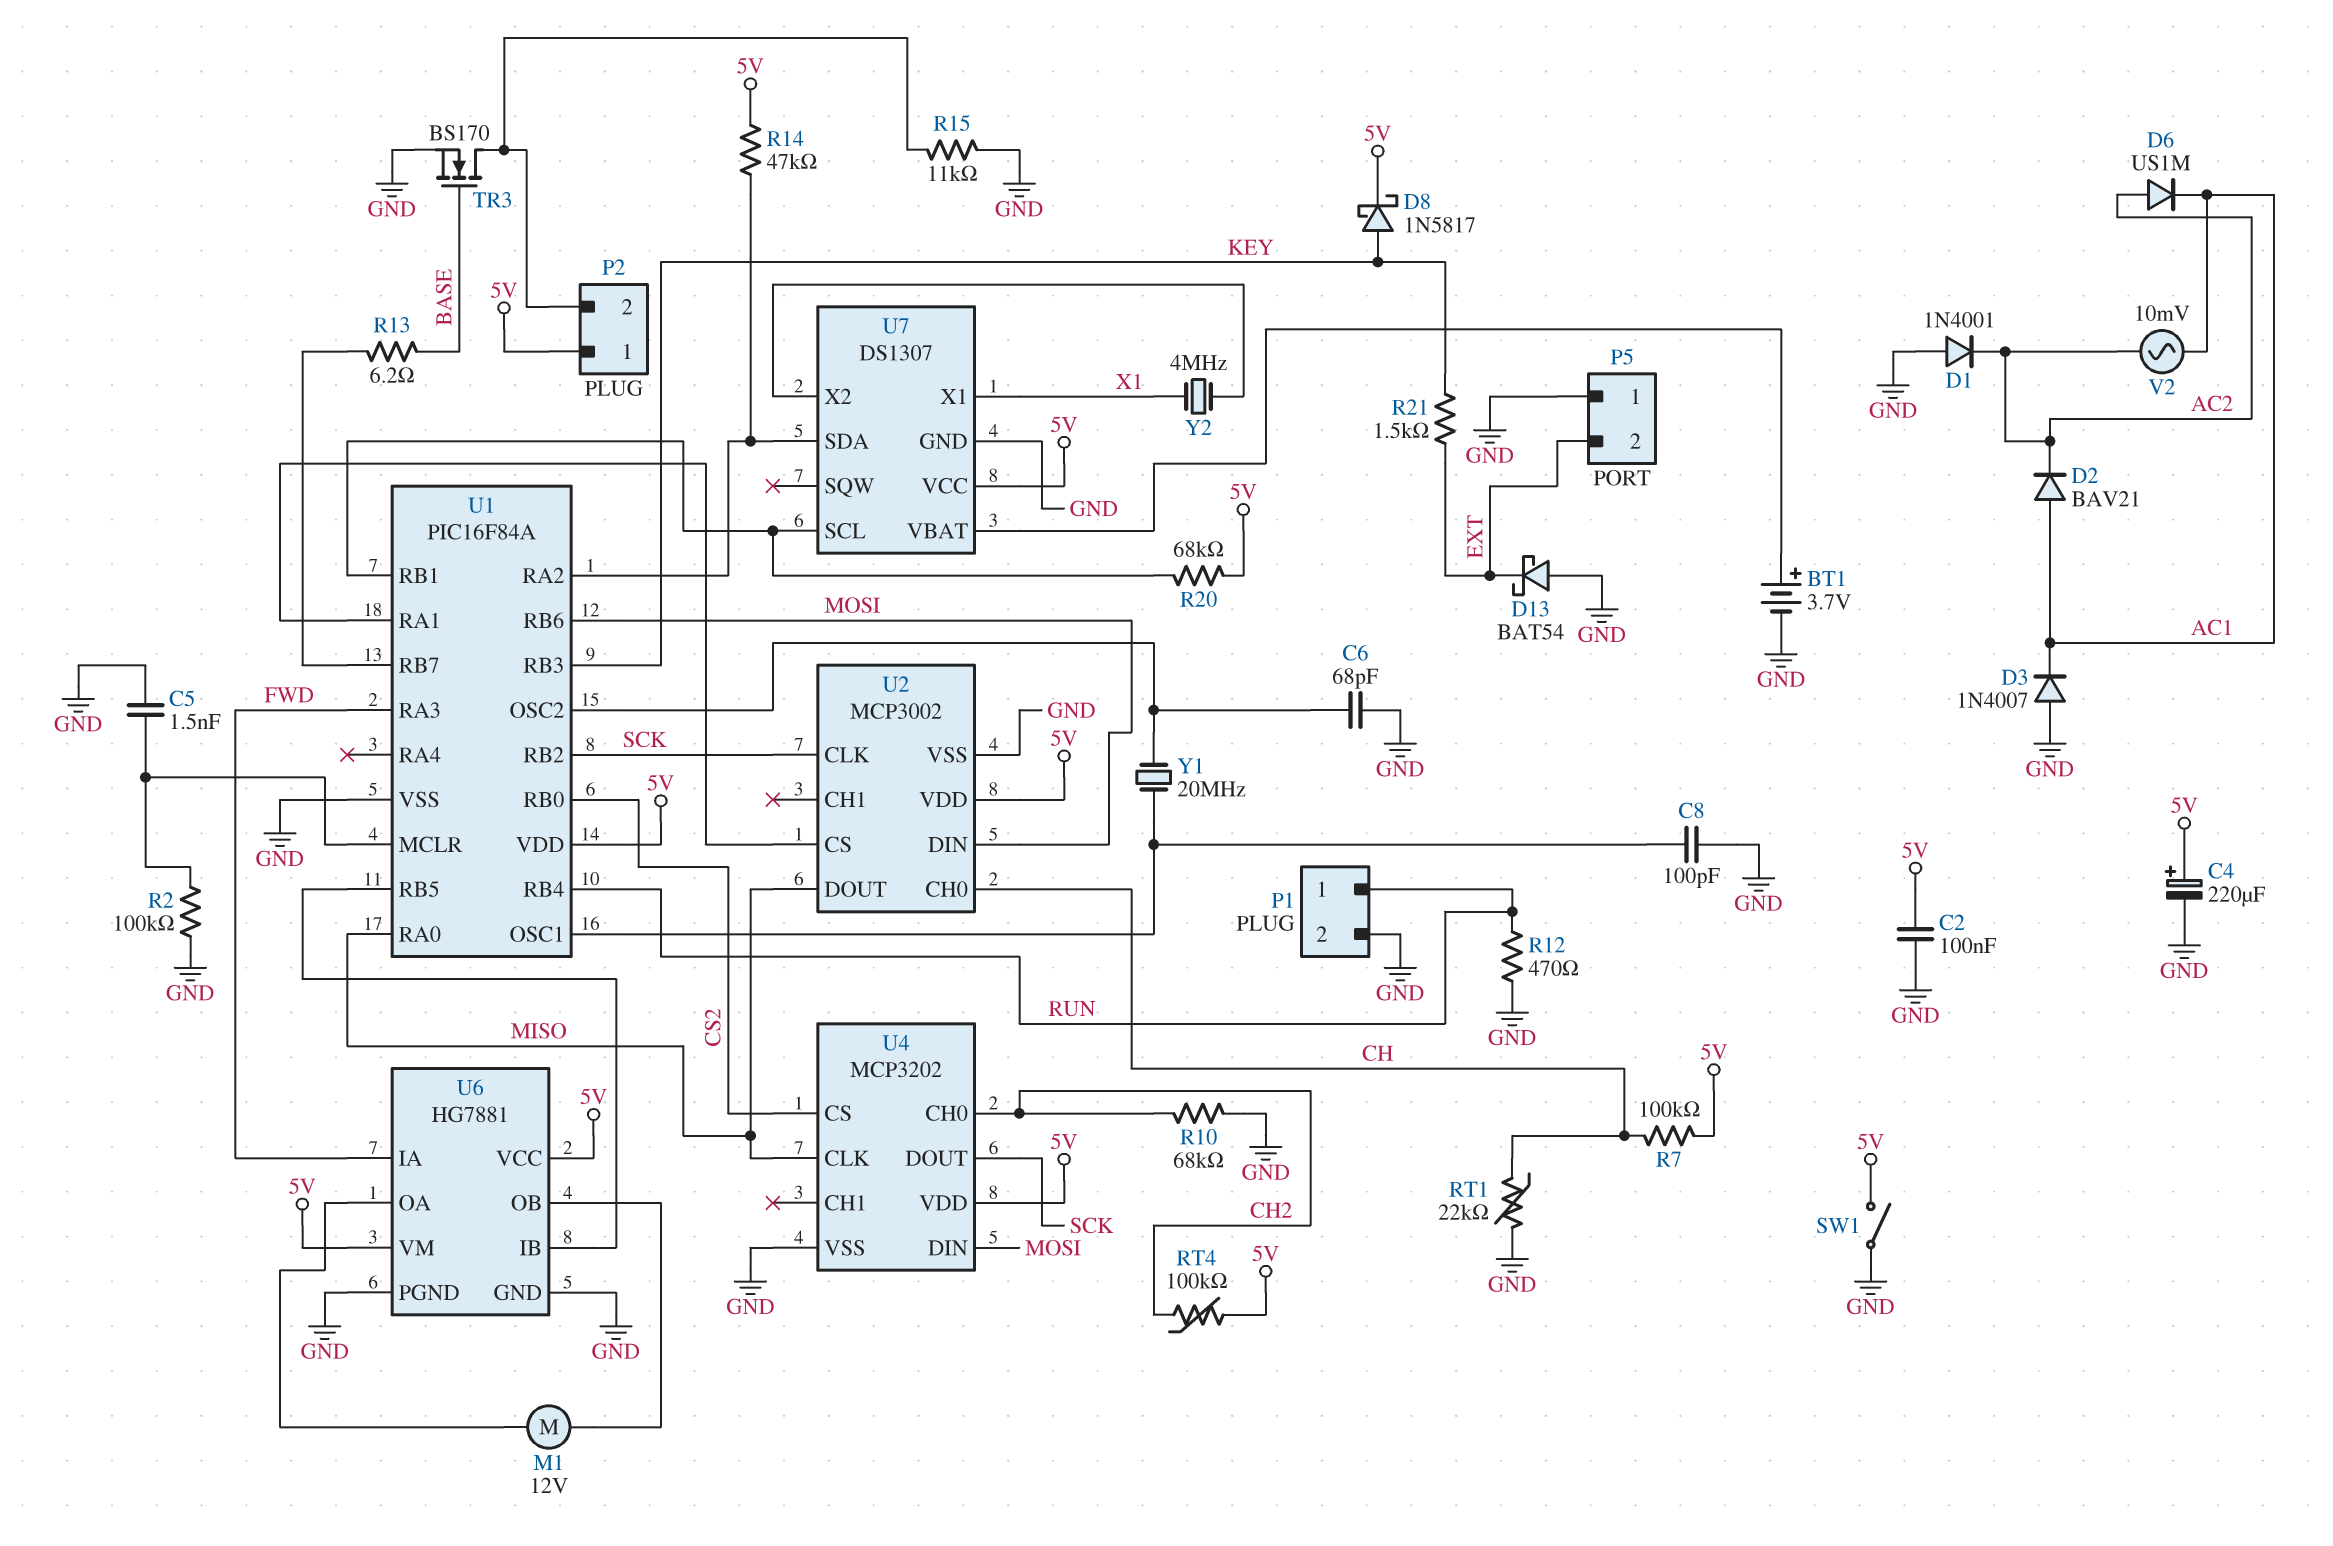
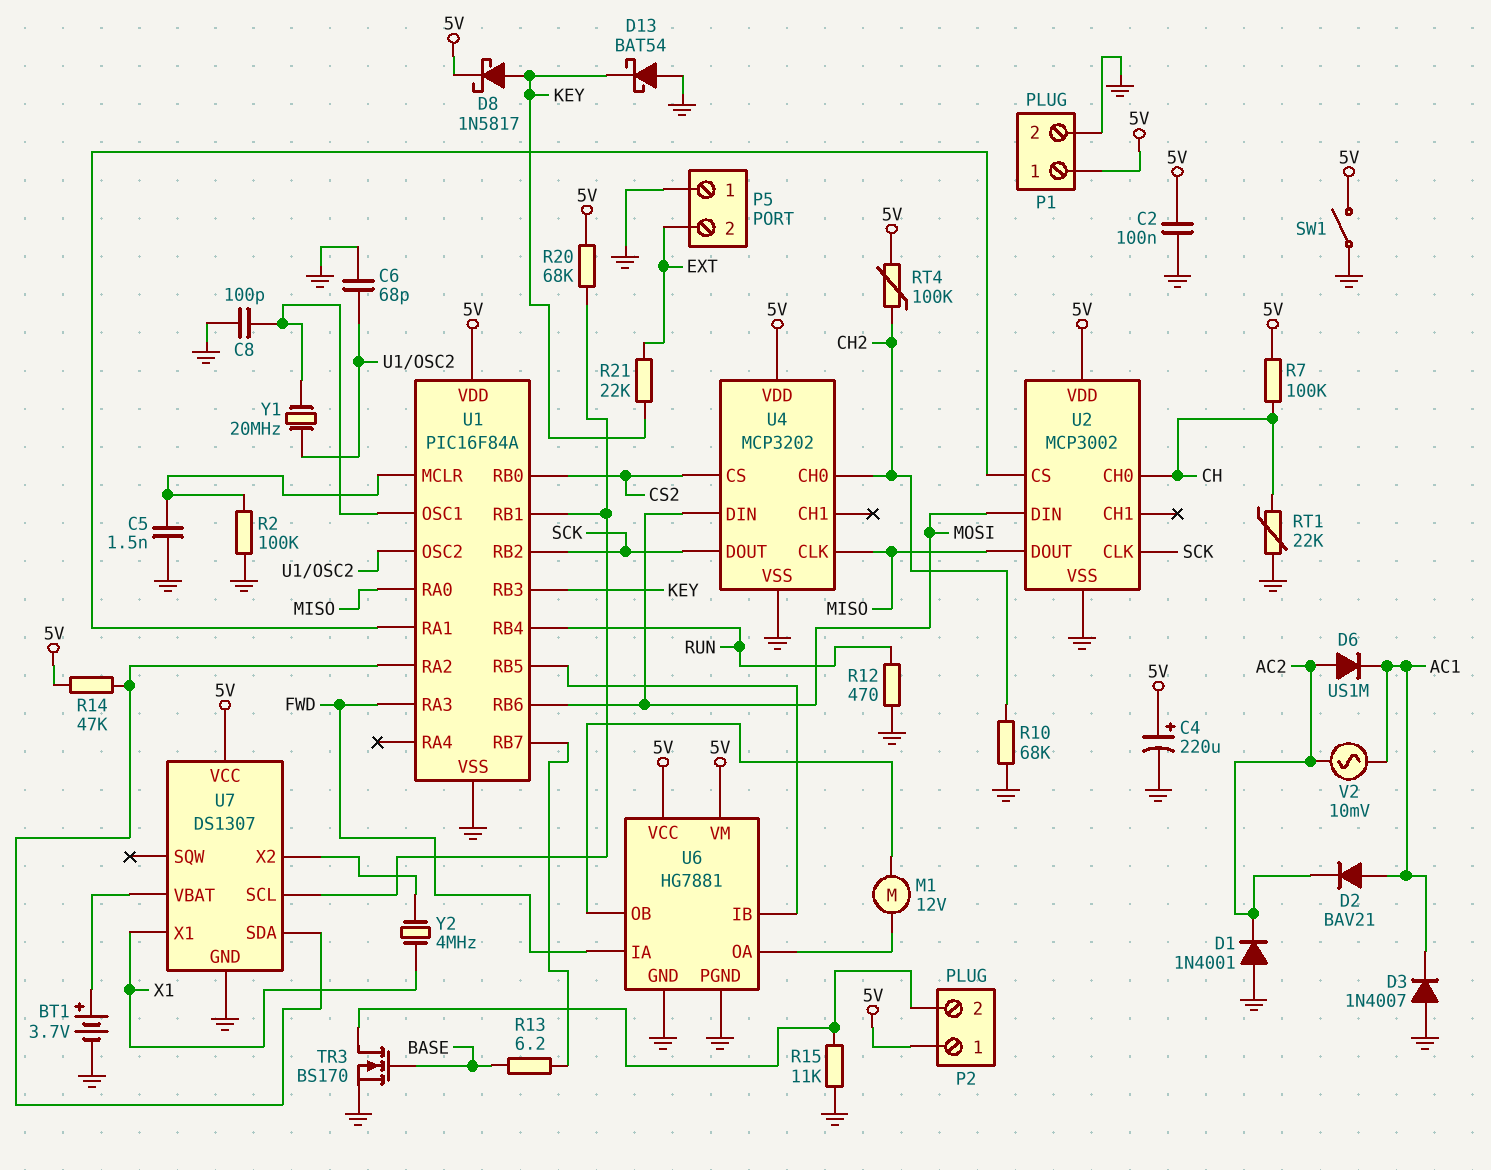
D13: schottky BAT54 (A GND, K EXT) -> schottky BAT54 (A GND, K KEY)
P1 pin 1: RUN -> 5V
R21: 1.5k (EXT, KEY) -> 22k (EXT, KEY)

